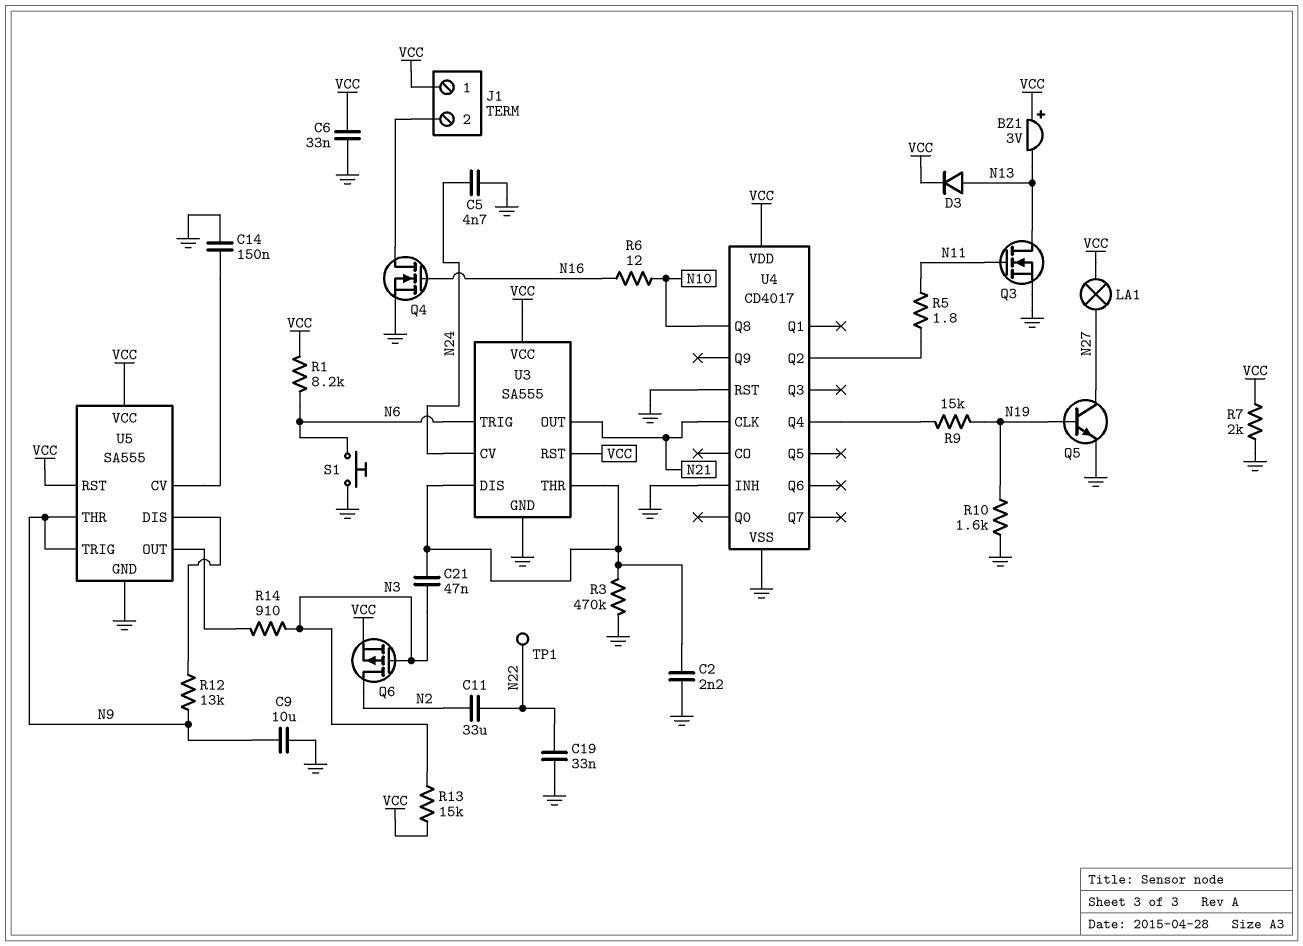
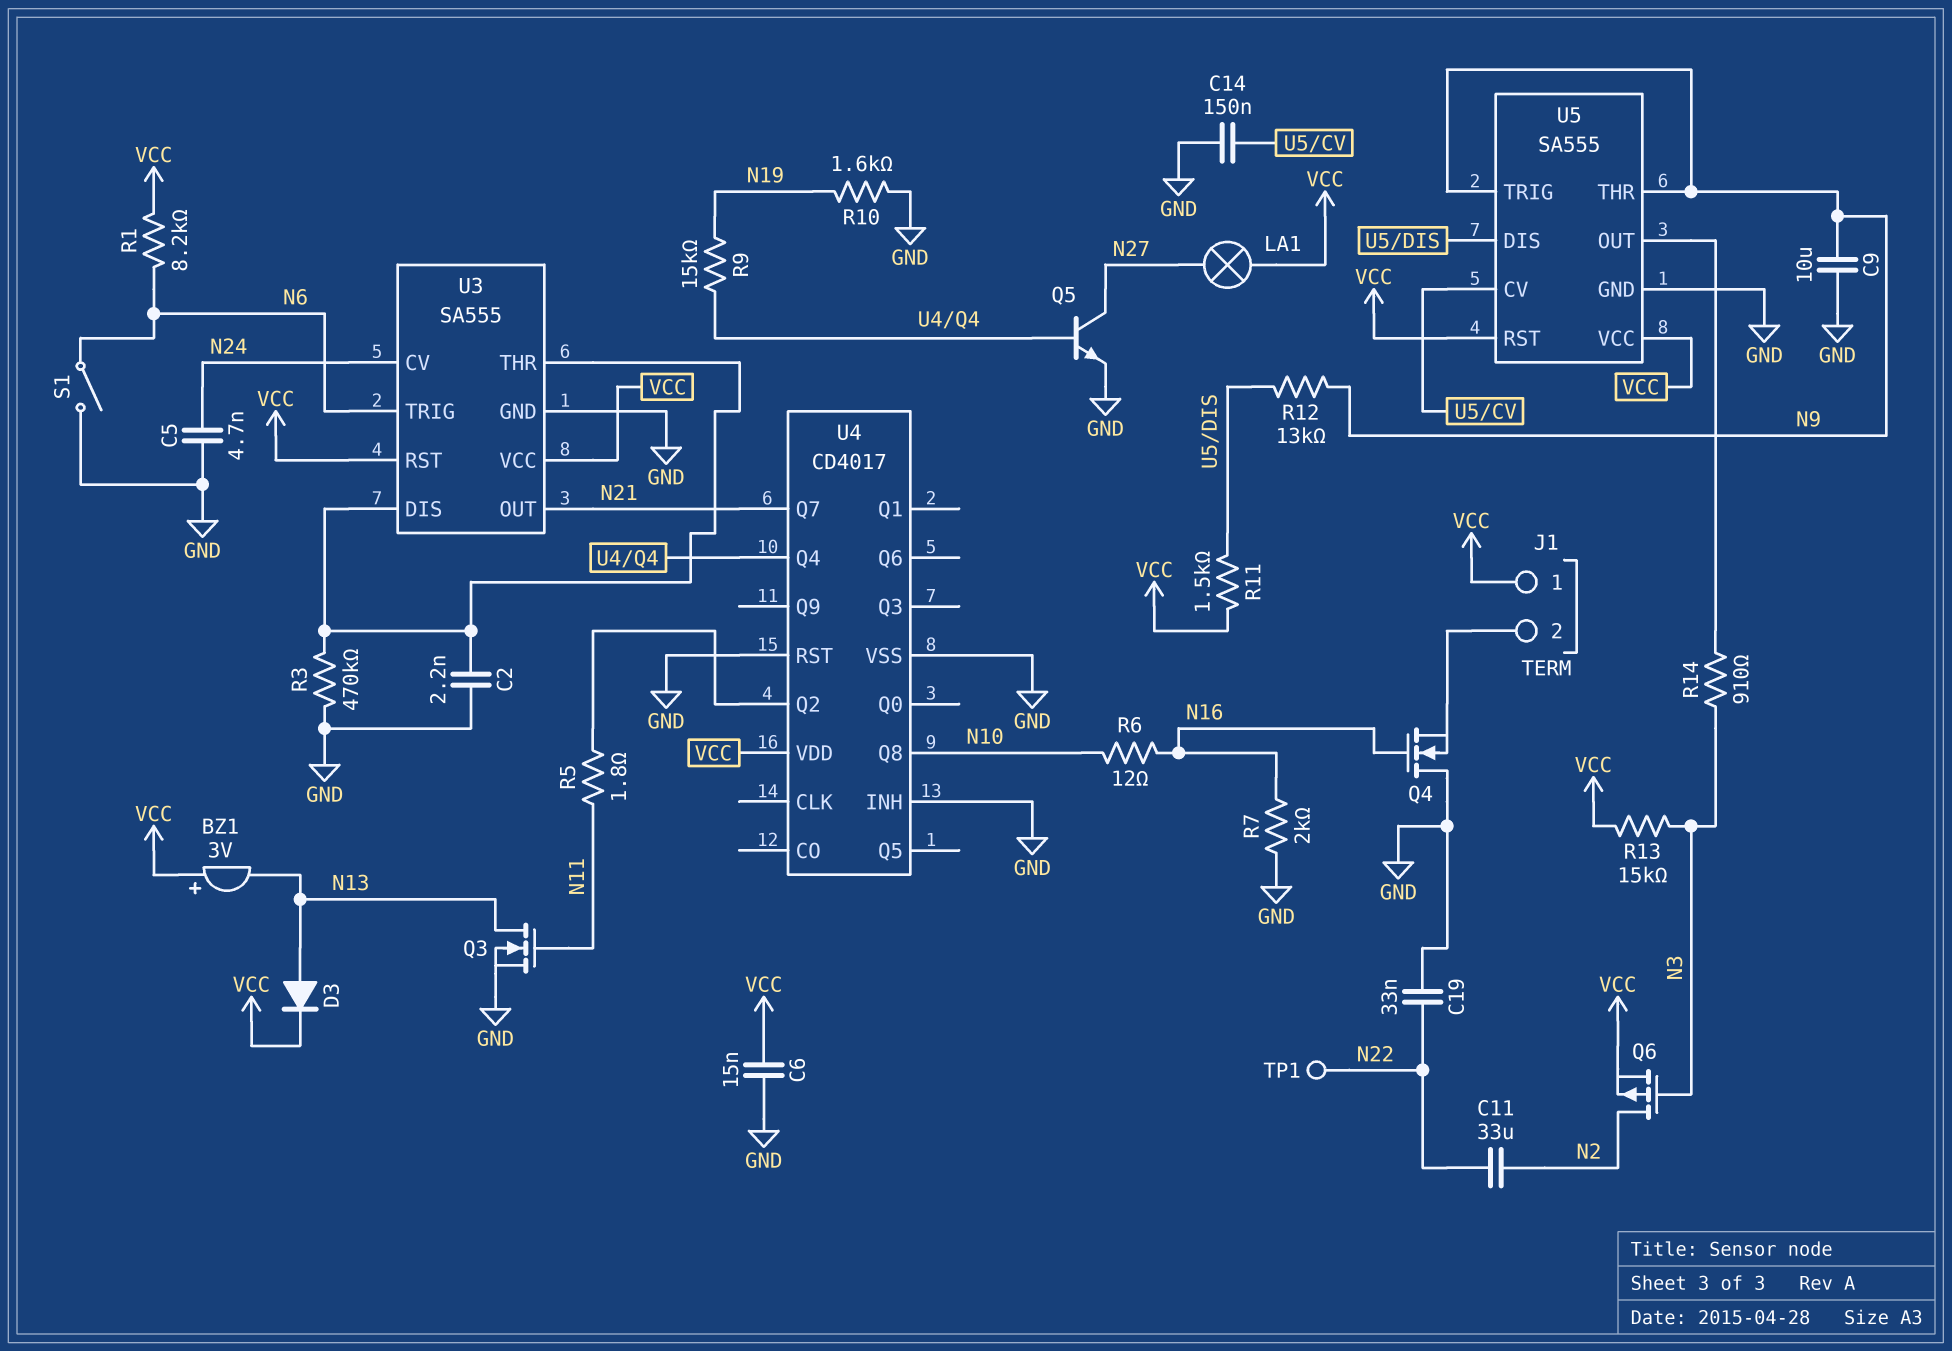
C6: 33nF (GND, VCC) -> 15nF (GND, VCC)
C21: 47nF (N3, U3/DIS) -> none
Q4: NMOS (G N16, D J1/2, S GND) -> NMOS (G N16, D GND, S J1/2)
Q5: NPN (B N19, C N27, E GND) -> NPN (B U4/Q4, C N27, E GND)
R7: 2k (GND, VCC) -> 2k (GND, N16)
R11: none -> 1.5k (U5/DIS, VCC)
S1: button (GND, N6) -> switch (GND, N6)
U4 pin CLK: N21 -> none
U4 pin Q7: none -> N21

